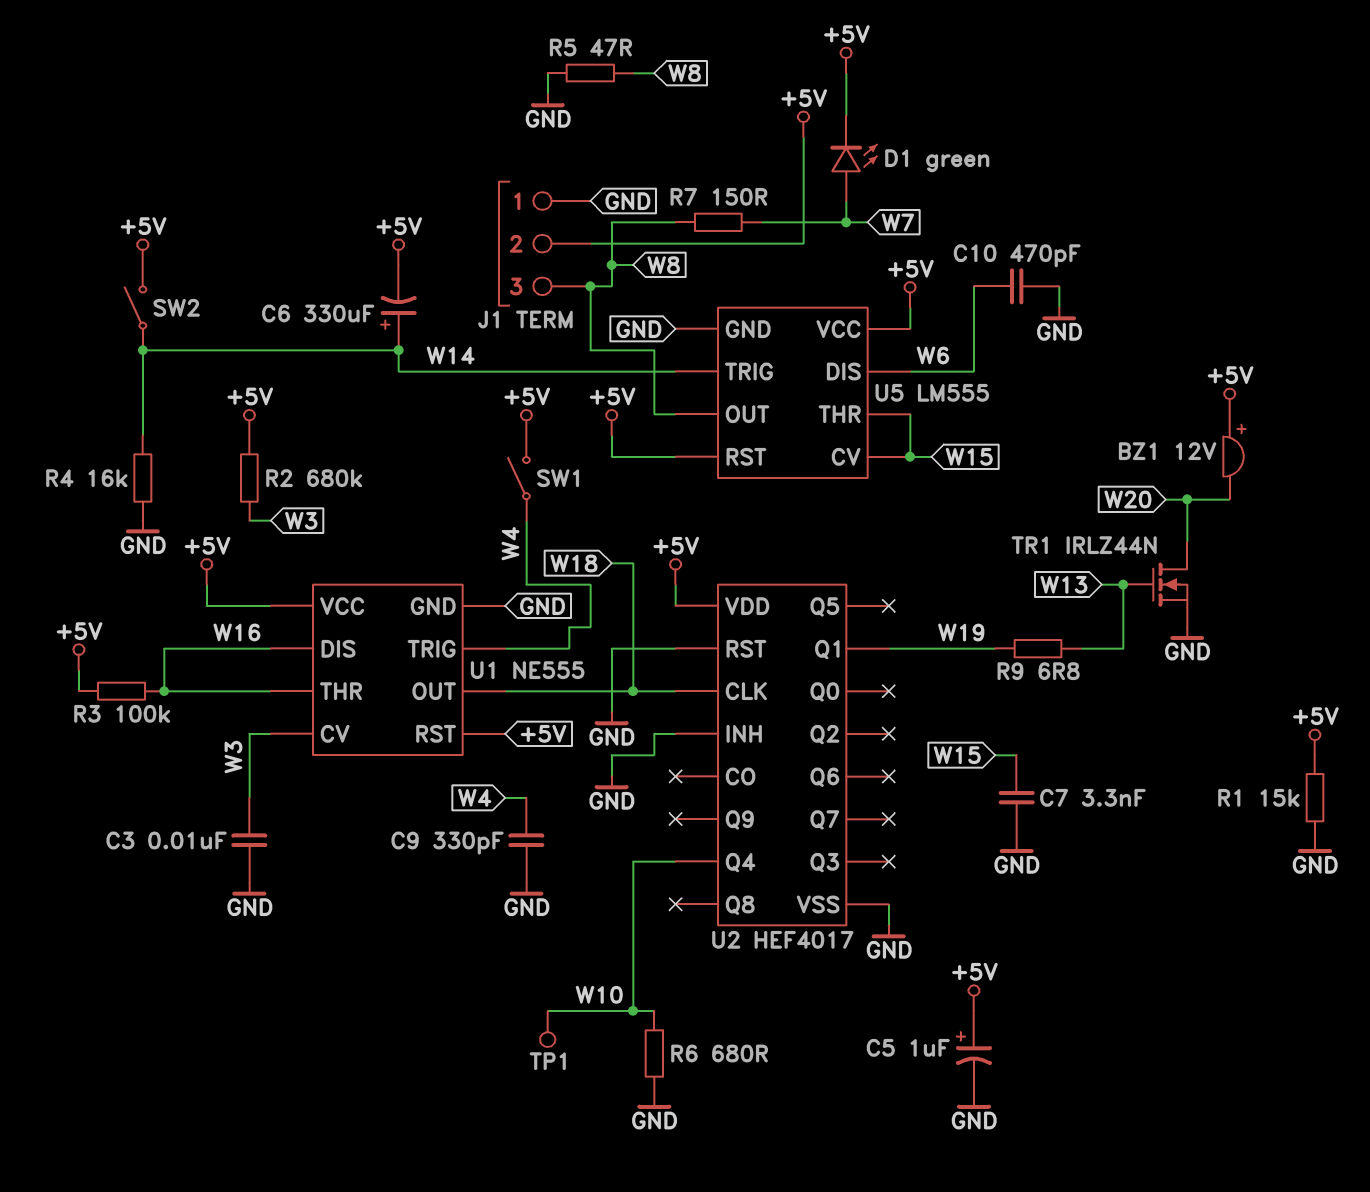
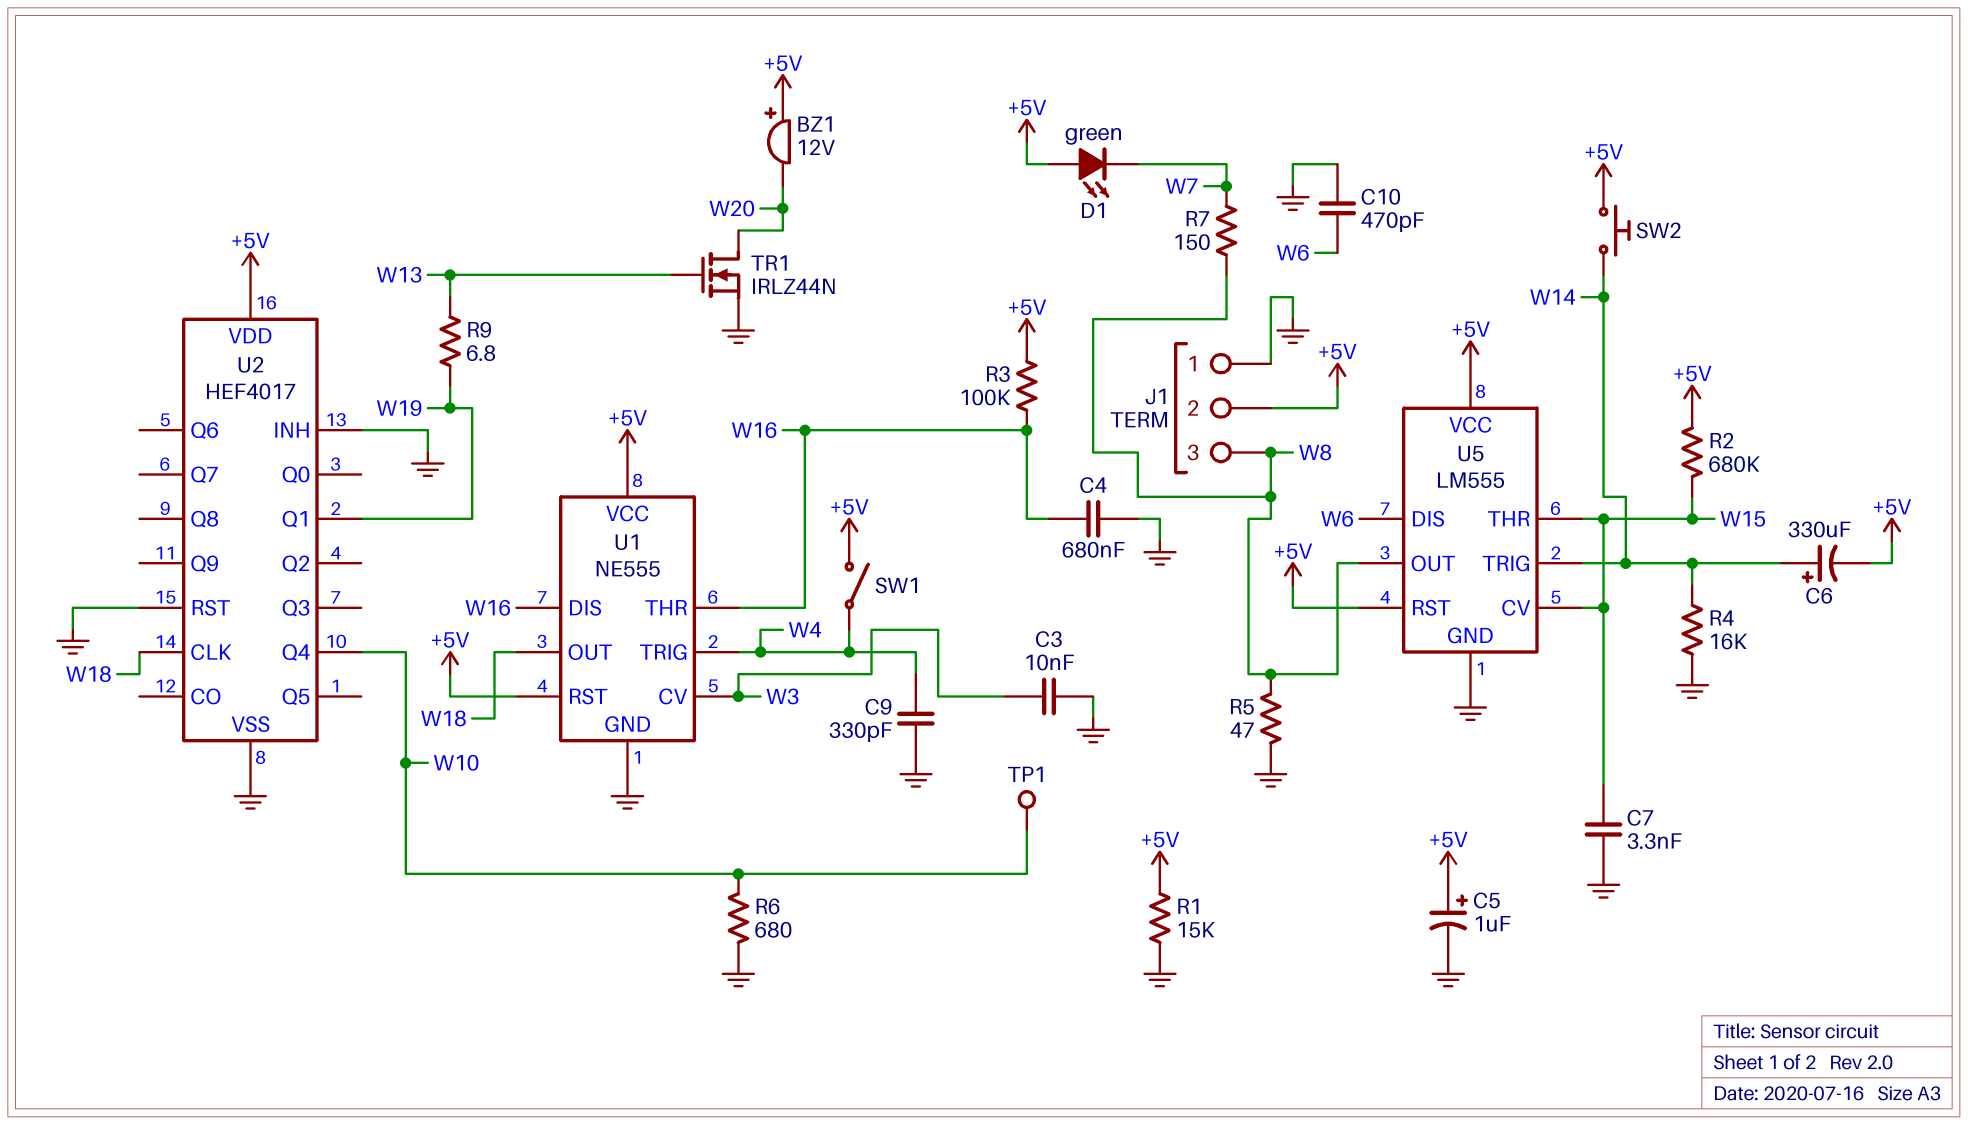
C4: none -> 680nF (GND, W16)
D1: LED green (A W7, K +5V) -> LED green (A +5V, K W7)
R2: 680k (+5V, W3) -> 680k (+5V, W15)
SW2: switch (+5V, W14) -> button (+5V, W14)

